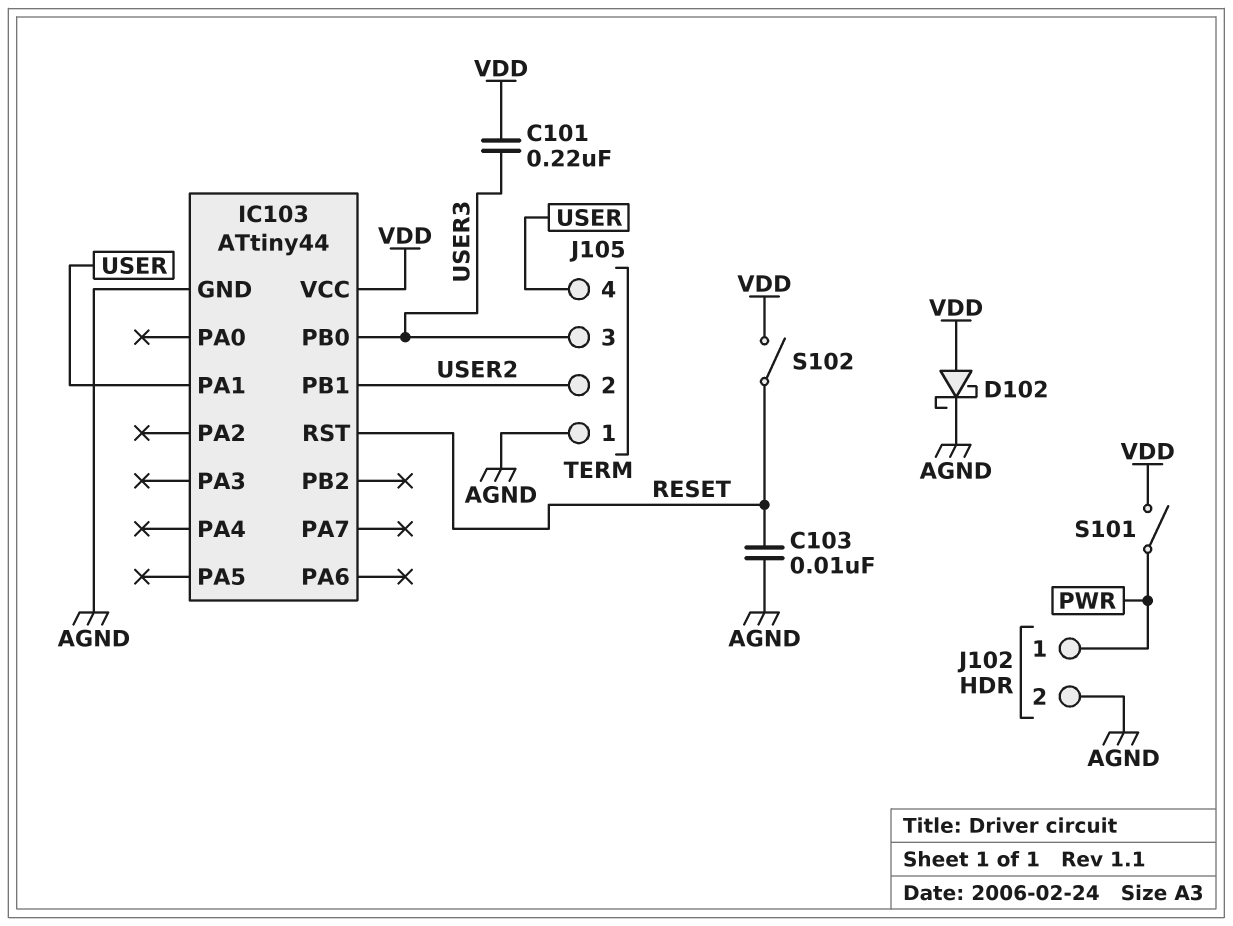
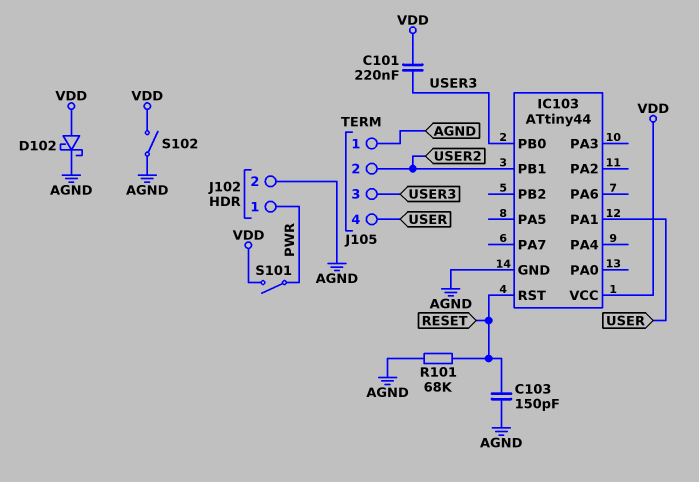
C103: 10nF (AGND, RESET) -> 150pF (AGND, RESET)
R101: none -> 68k (AGND, RESET)
S102: switch (RESET, VDD) -> switch (AGND, VDD)

